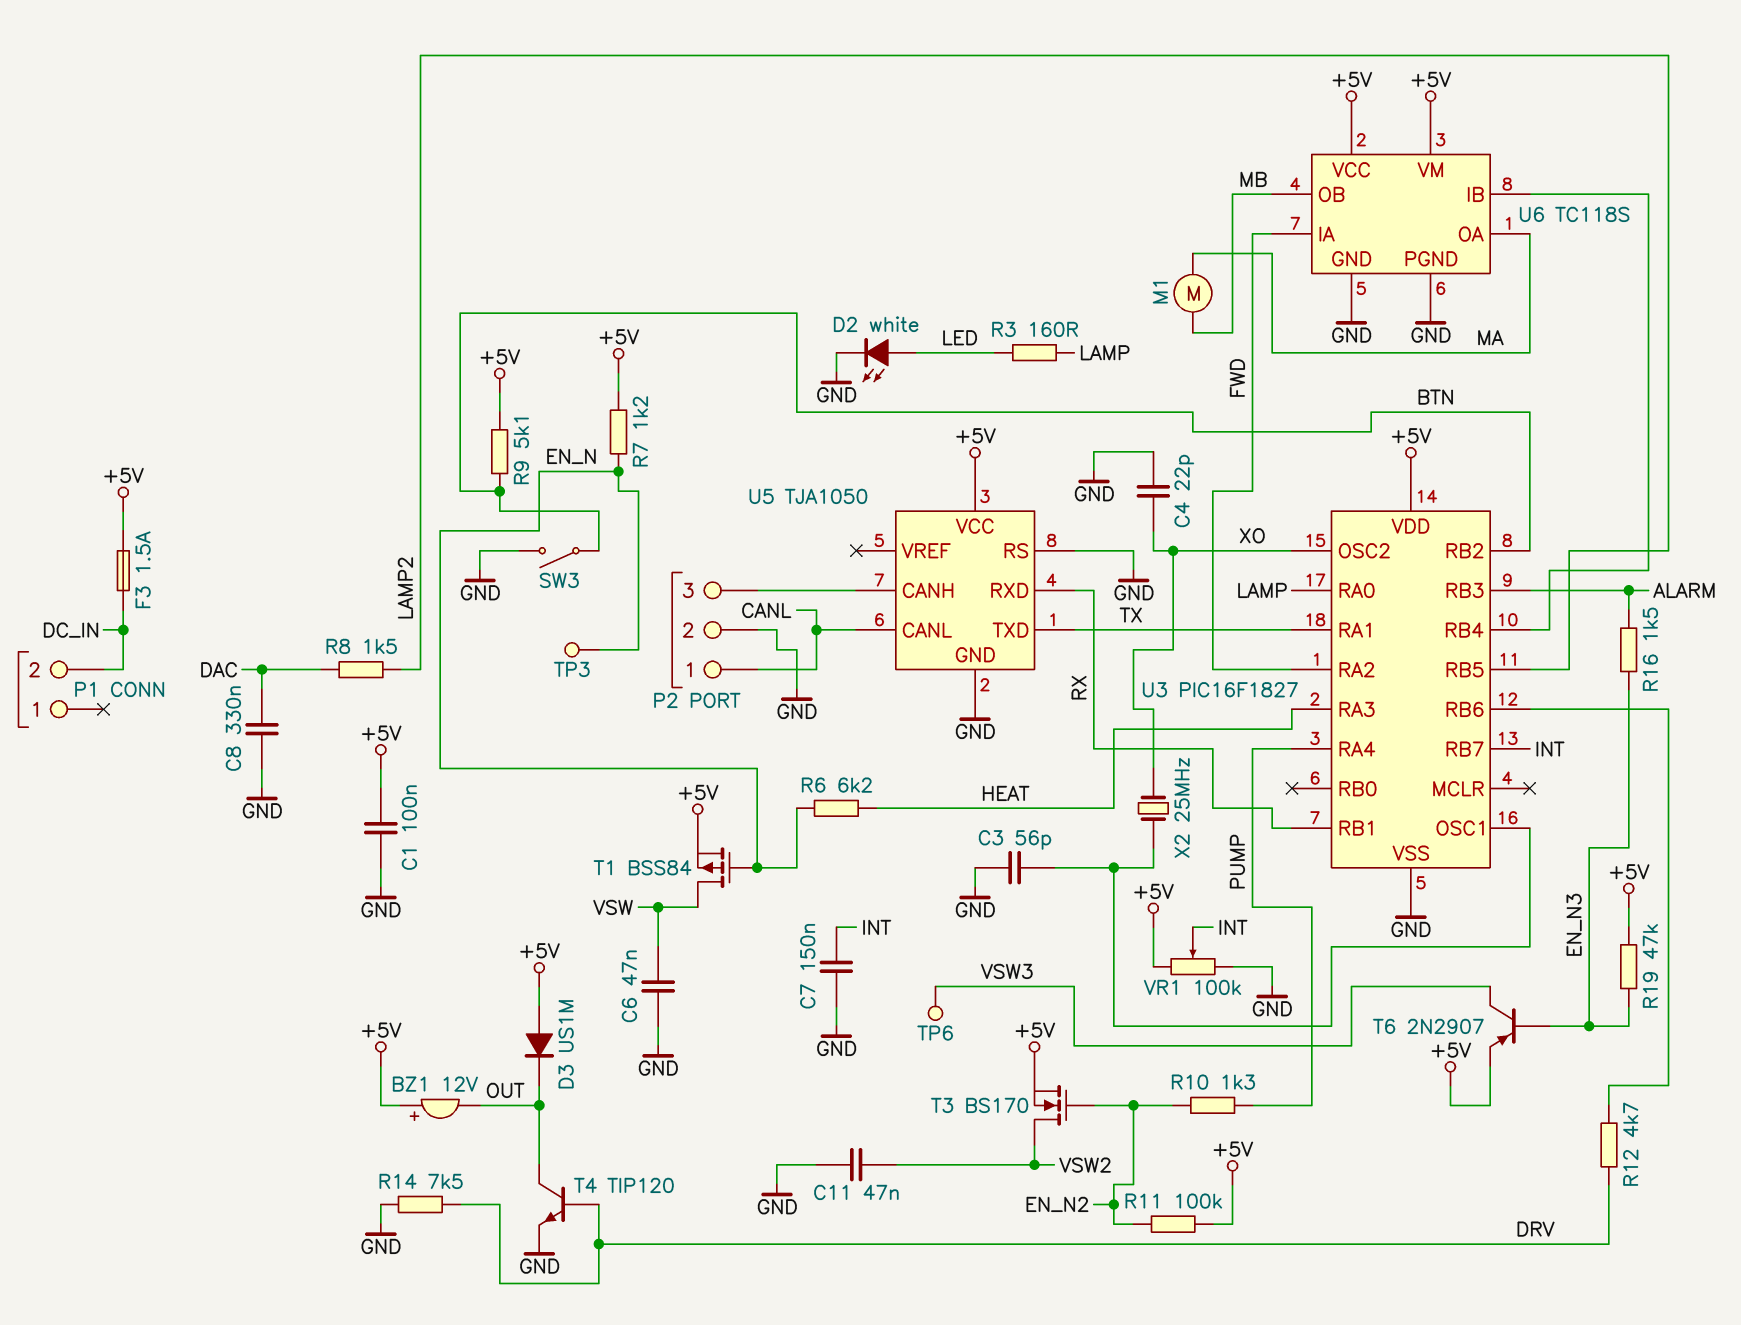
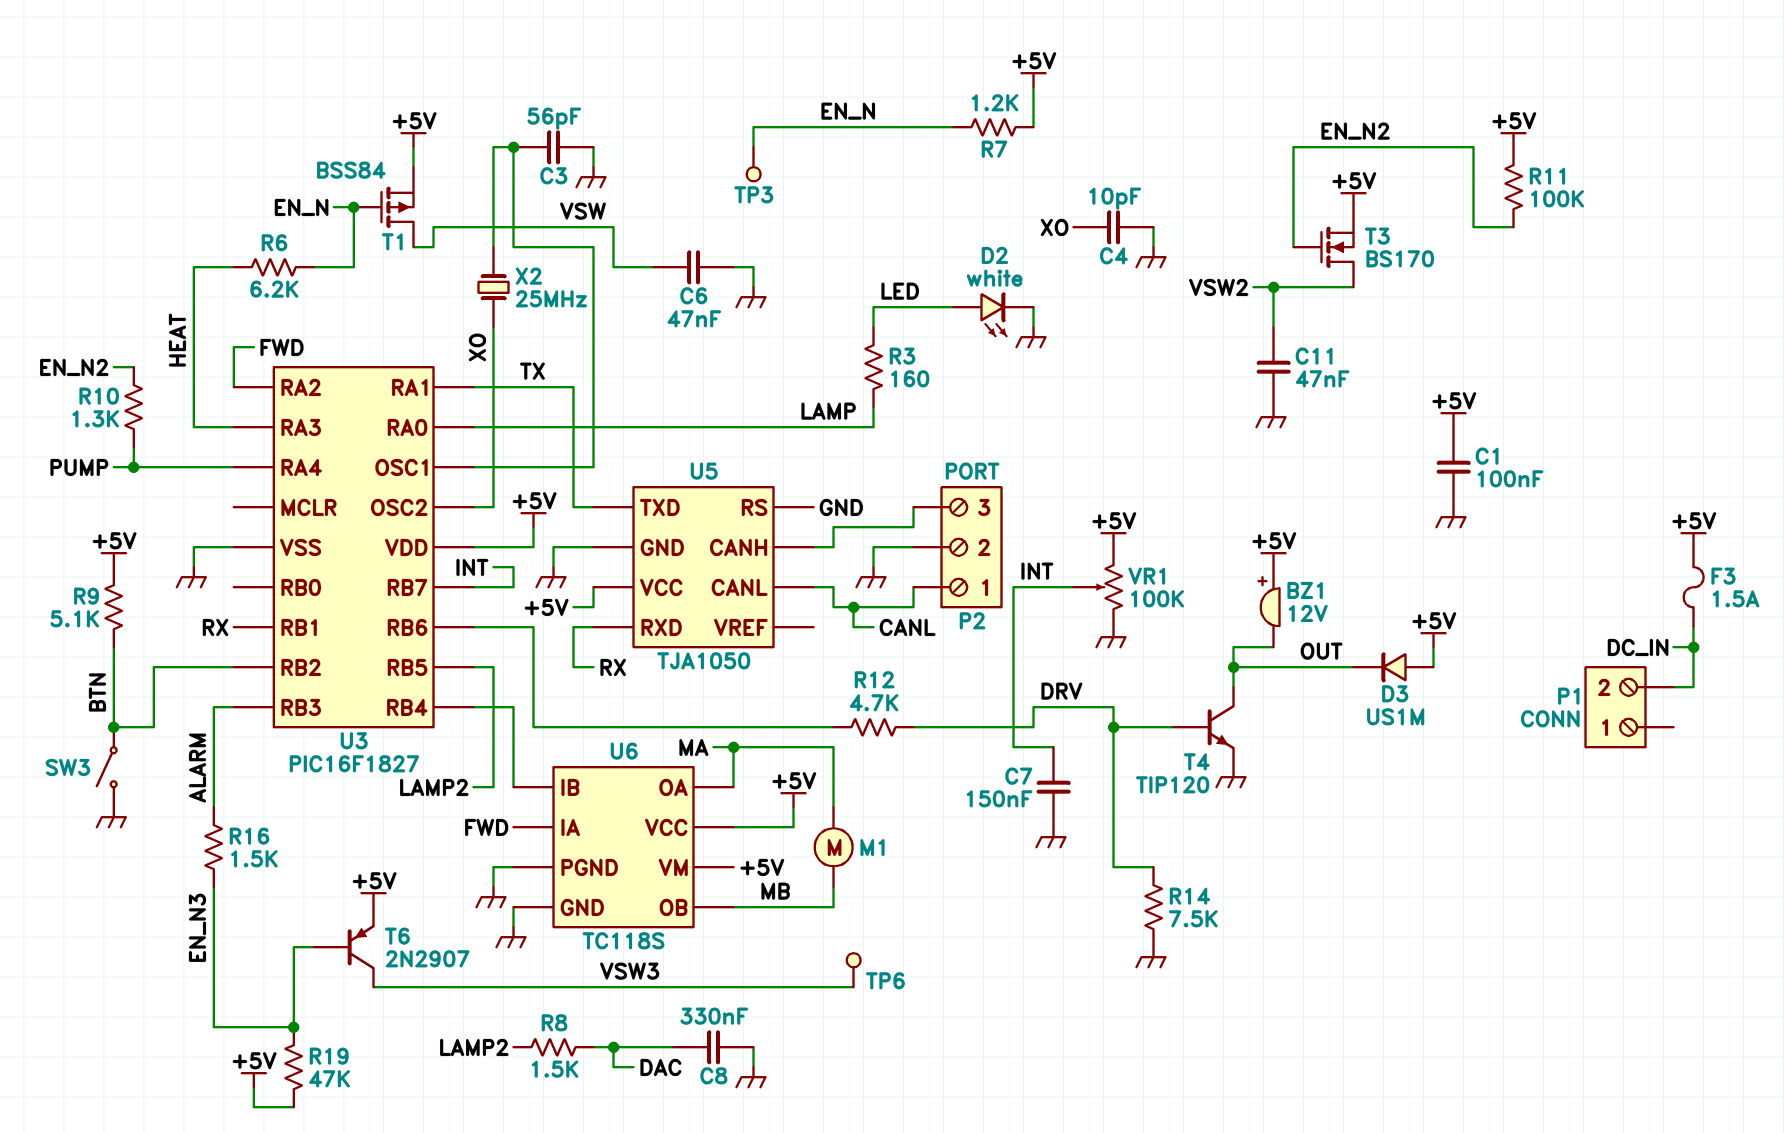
C4: 22pF (GND, XO) -> 10pF (GND, XO)

